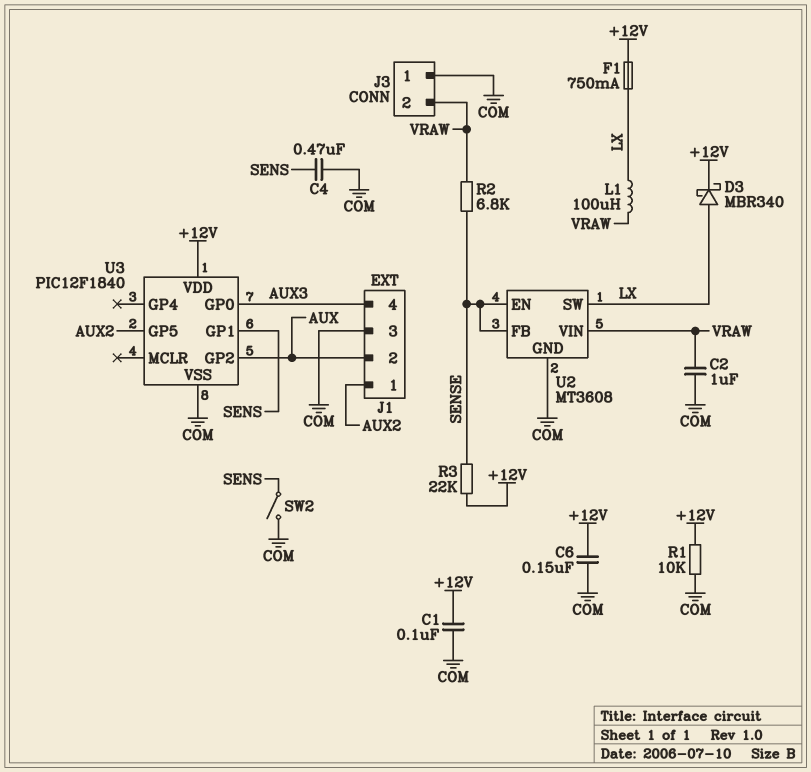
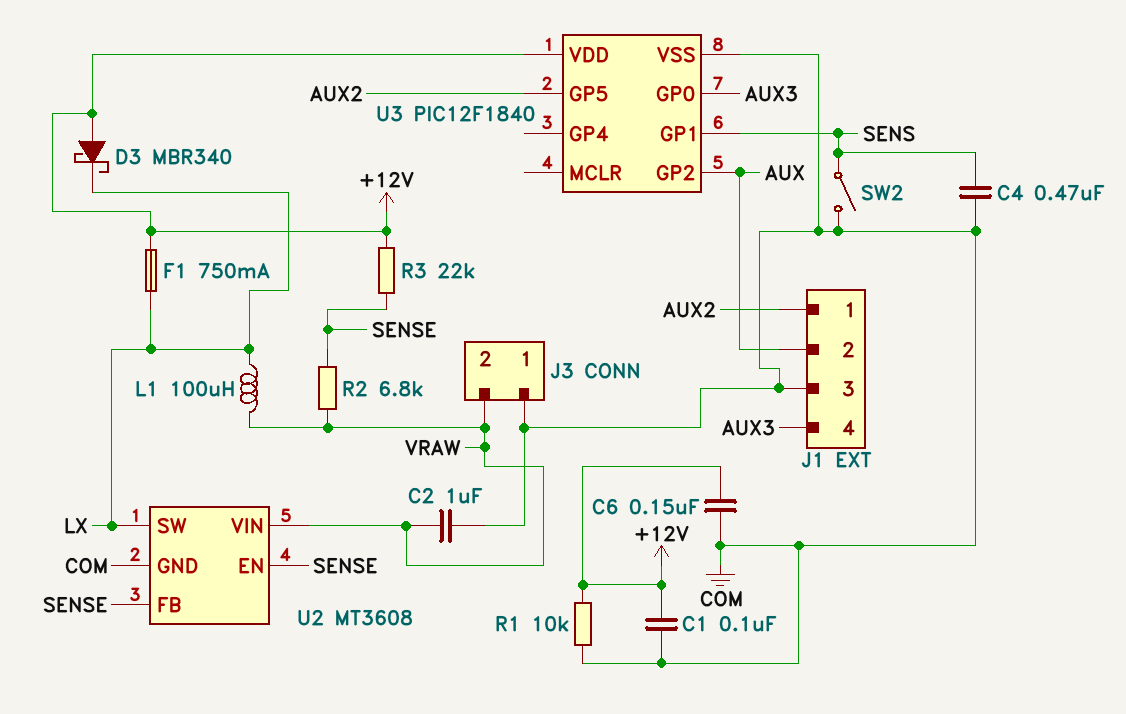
D3: schottky MBR340 (A LX, K +12V) -> schottky MBR340 (A +12V, K LX)

